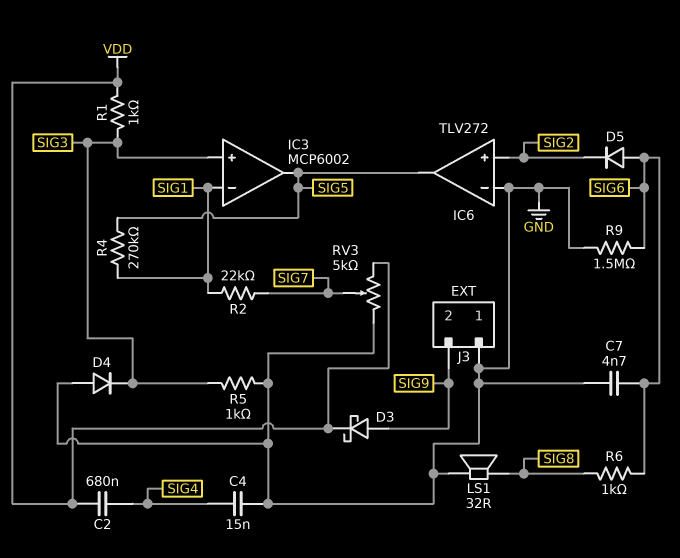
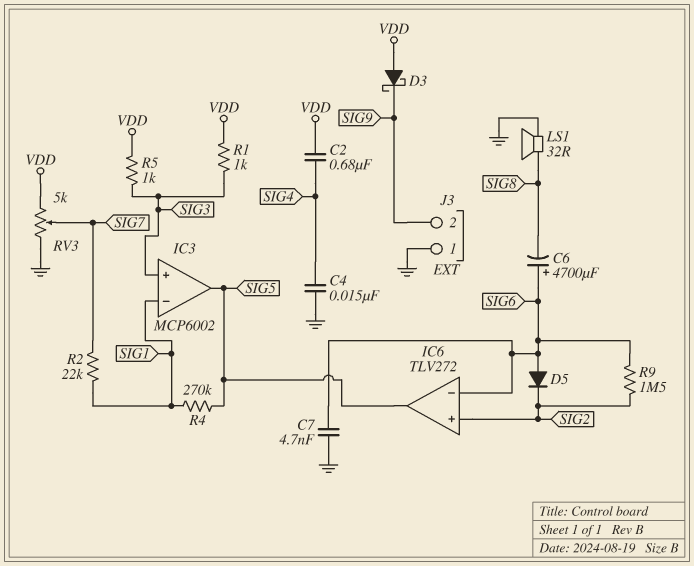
C6: none -> 4700uF (plus SIG6, minus SIG8)
D3: schottky (A SIG9, K VDD) -> schottky (A VDD, K SIG9)
D4: diode (A GND, K SIG3) -> none
IC6 pin in-: GND -> SIG6
R5: 1k (GND, SIG3) -> 1k (SIG3, VDD)
R6: 1k (SIG6, SIG8) -> none
R9: 1.5M (GND, SIG6) -> 1.5M (SIG2, SIG6)

